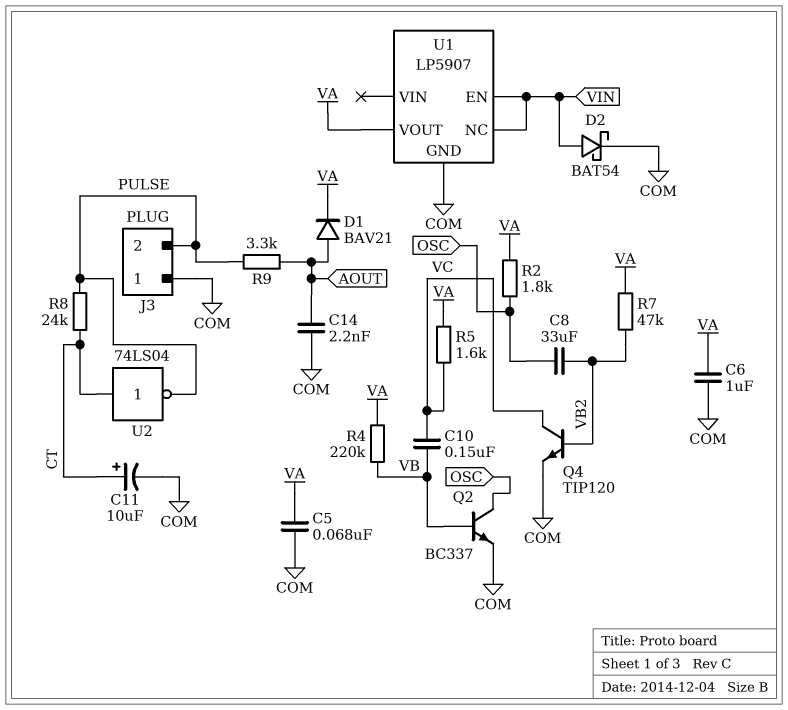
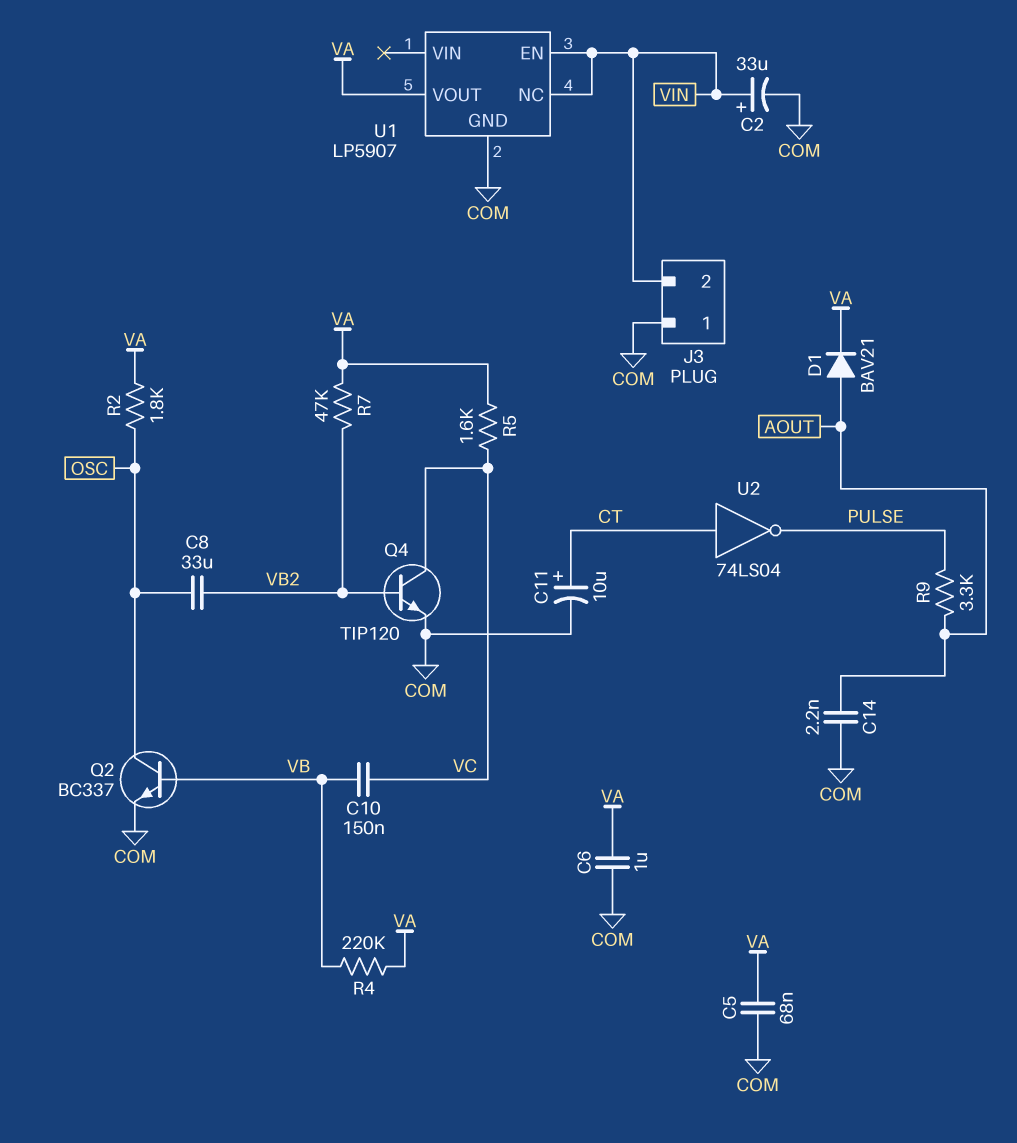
C2: none -> 33uF (plus VIN, minus COM)
D2: schottky BAT54 (A VIN, K COM) -> none
J3 pin 2: PULSE -> VIN
R8: 24k (CT, PULSE) -> none

